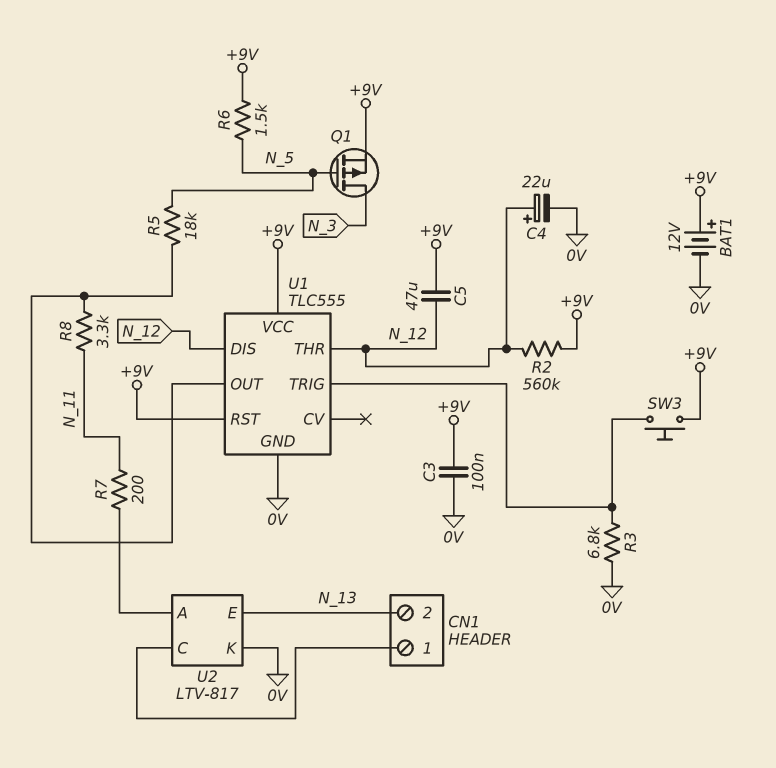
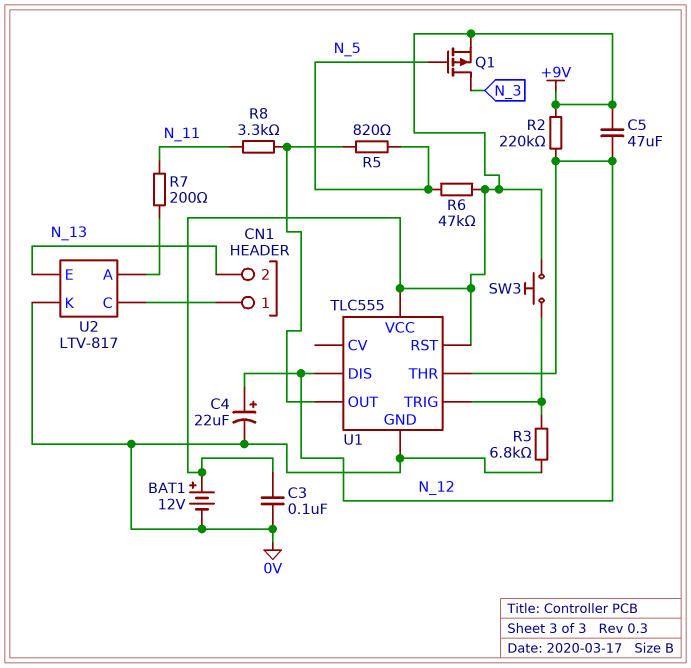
R2: 560k (+9V, N_12) -> 220k (+9V, N_12)
R5: 18k (N_5, U1/OUT) -> 820 (N_5, U1/OUT)
R6: 1.5k (+9V, N_5) -> 47k (+9V, N_5)

